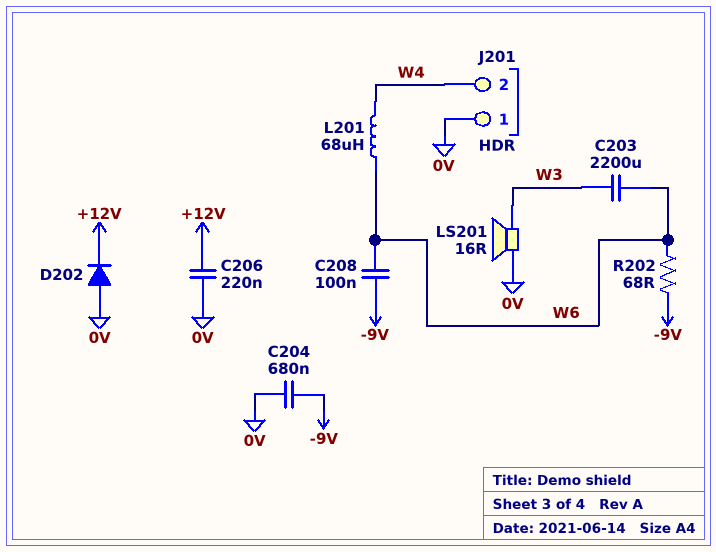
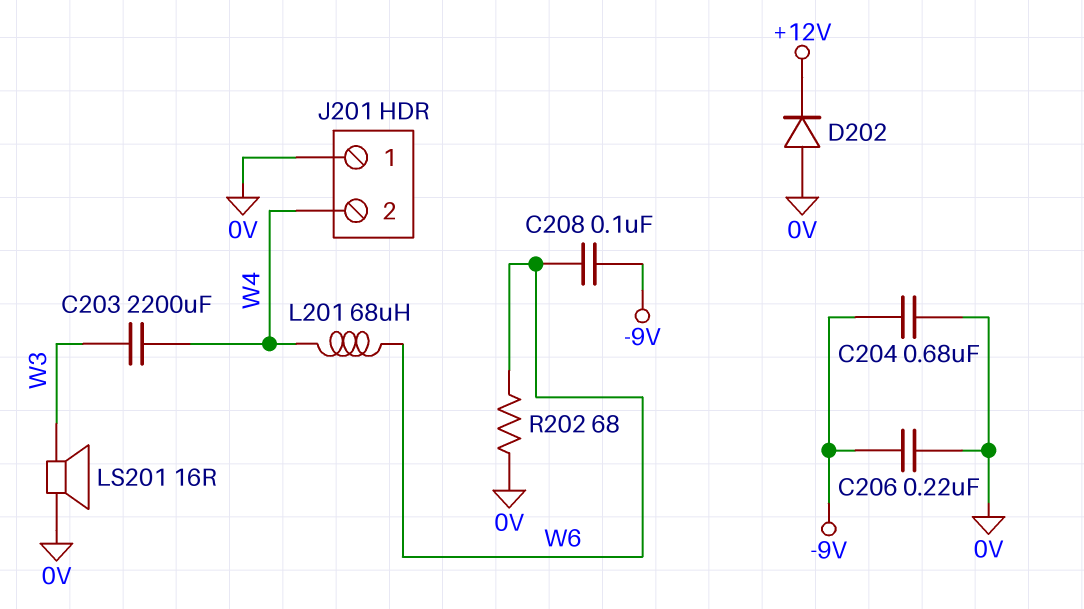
C203: 2200uF (W3, W6) -> 2200uF (W3, W4)
C206: 220nF (+12V, 0V) -> 220nF (-9V, 0V)
R202: 68 (-9V, W6) -> 68 (0V, W6)

